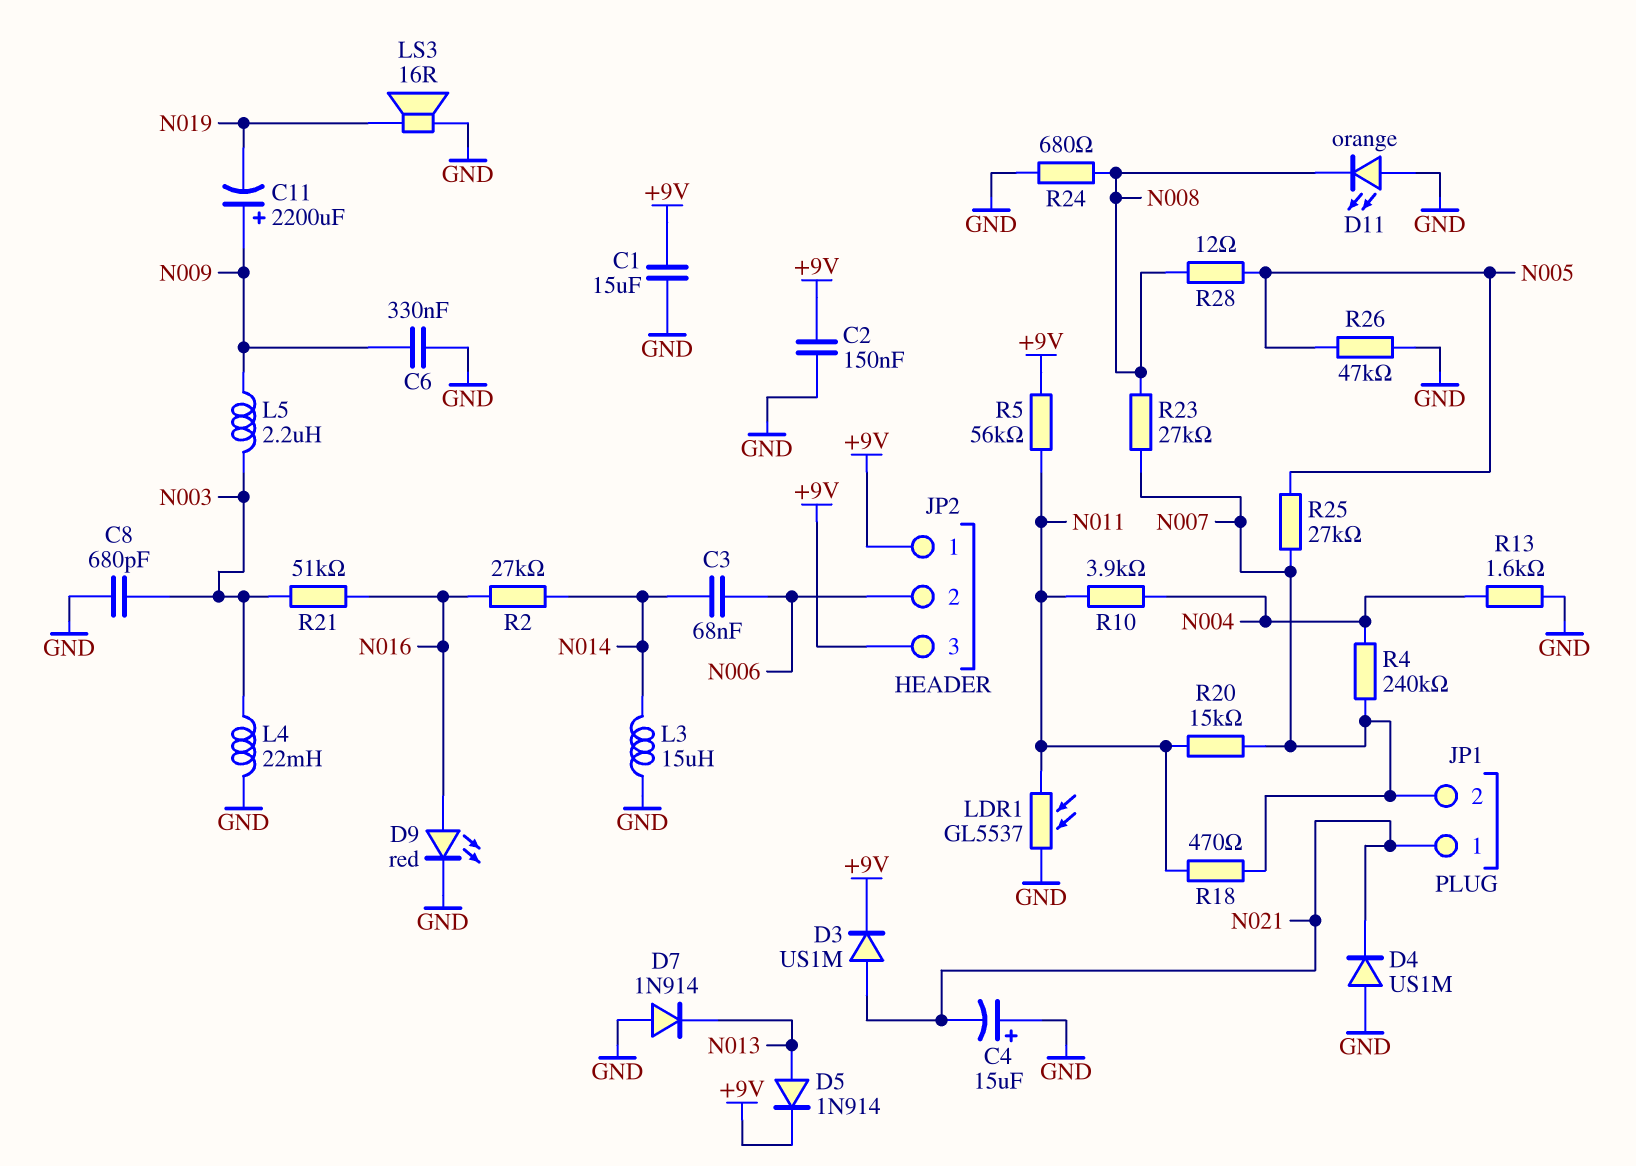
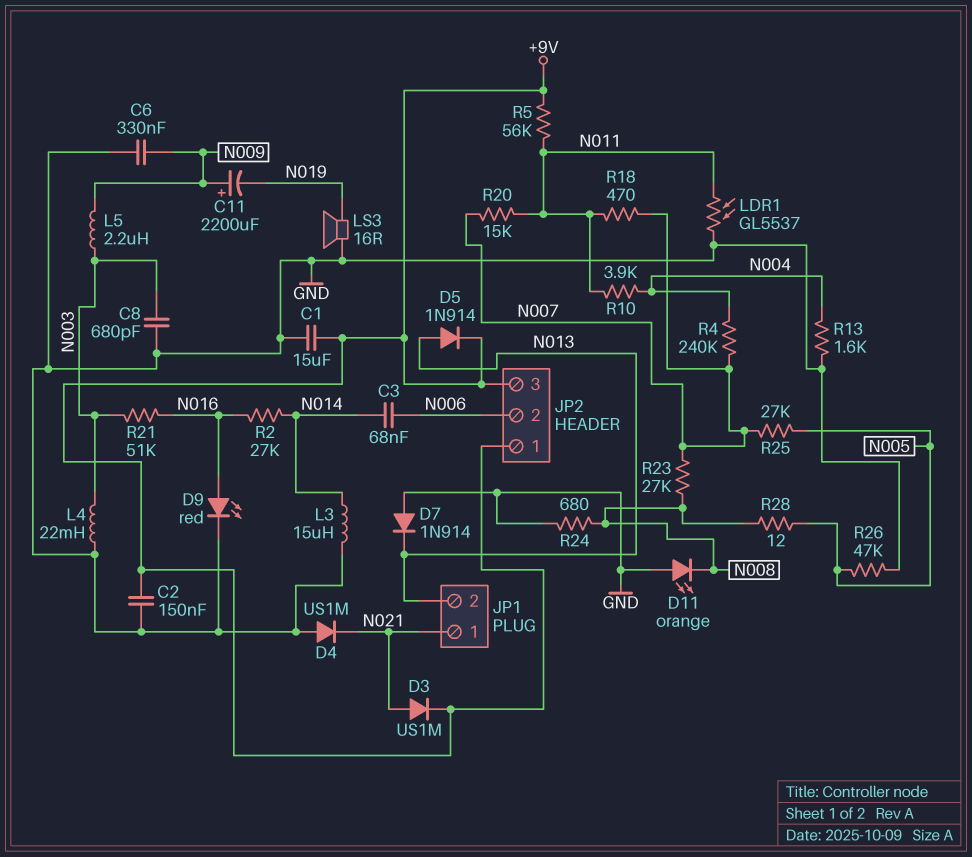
C4: 15uF (plus GND, minus N021) -> none
JP1 pin 2: N007 -> N013

